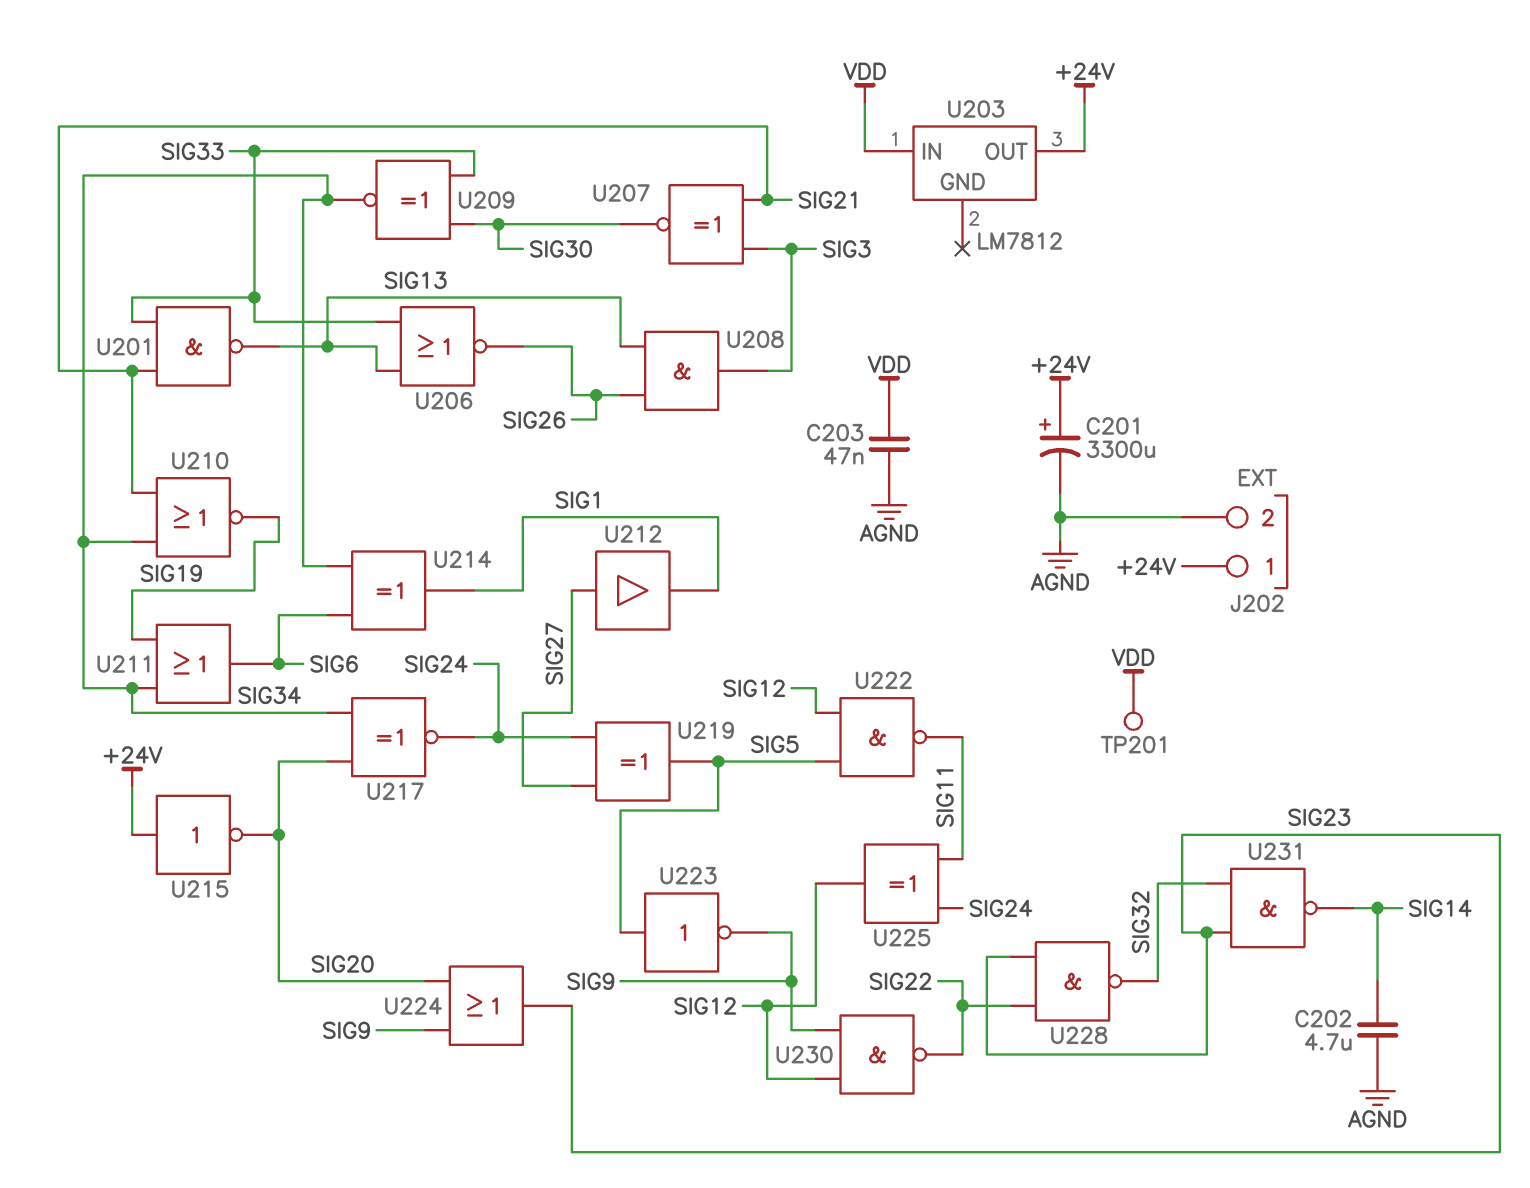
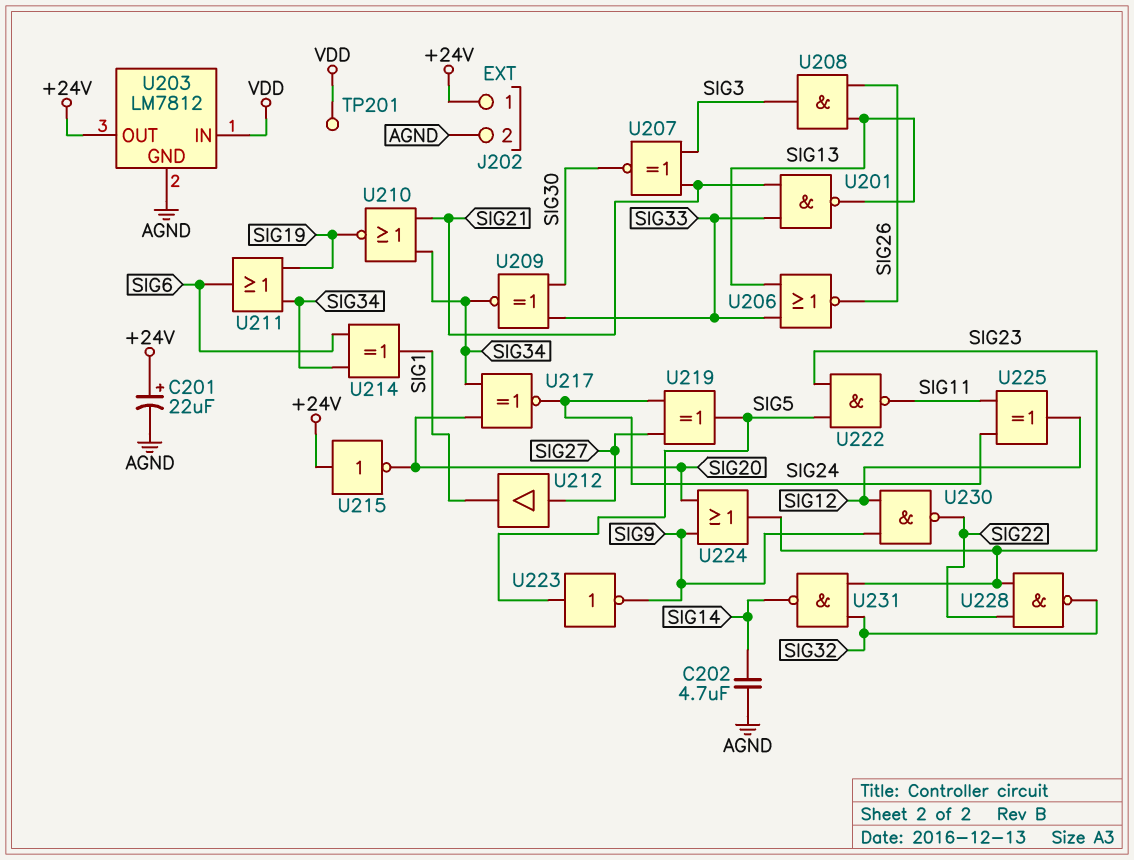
C201: 3300uF (plus +24V, minus AGND) -> 22uF (plus +24V, minus AGND)
C203: 47nF (AGND, VDD) -> none
U203 pin GND: none -> AGND
U222: NAND (in SIG5, in SIG12, out SIG11) -> NAND (in SIG5, in SIG23, out SIG11)

